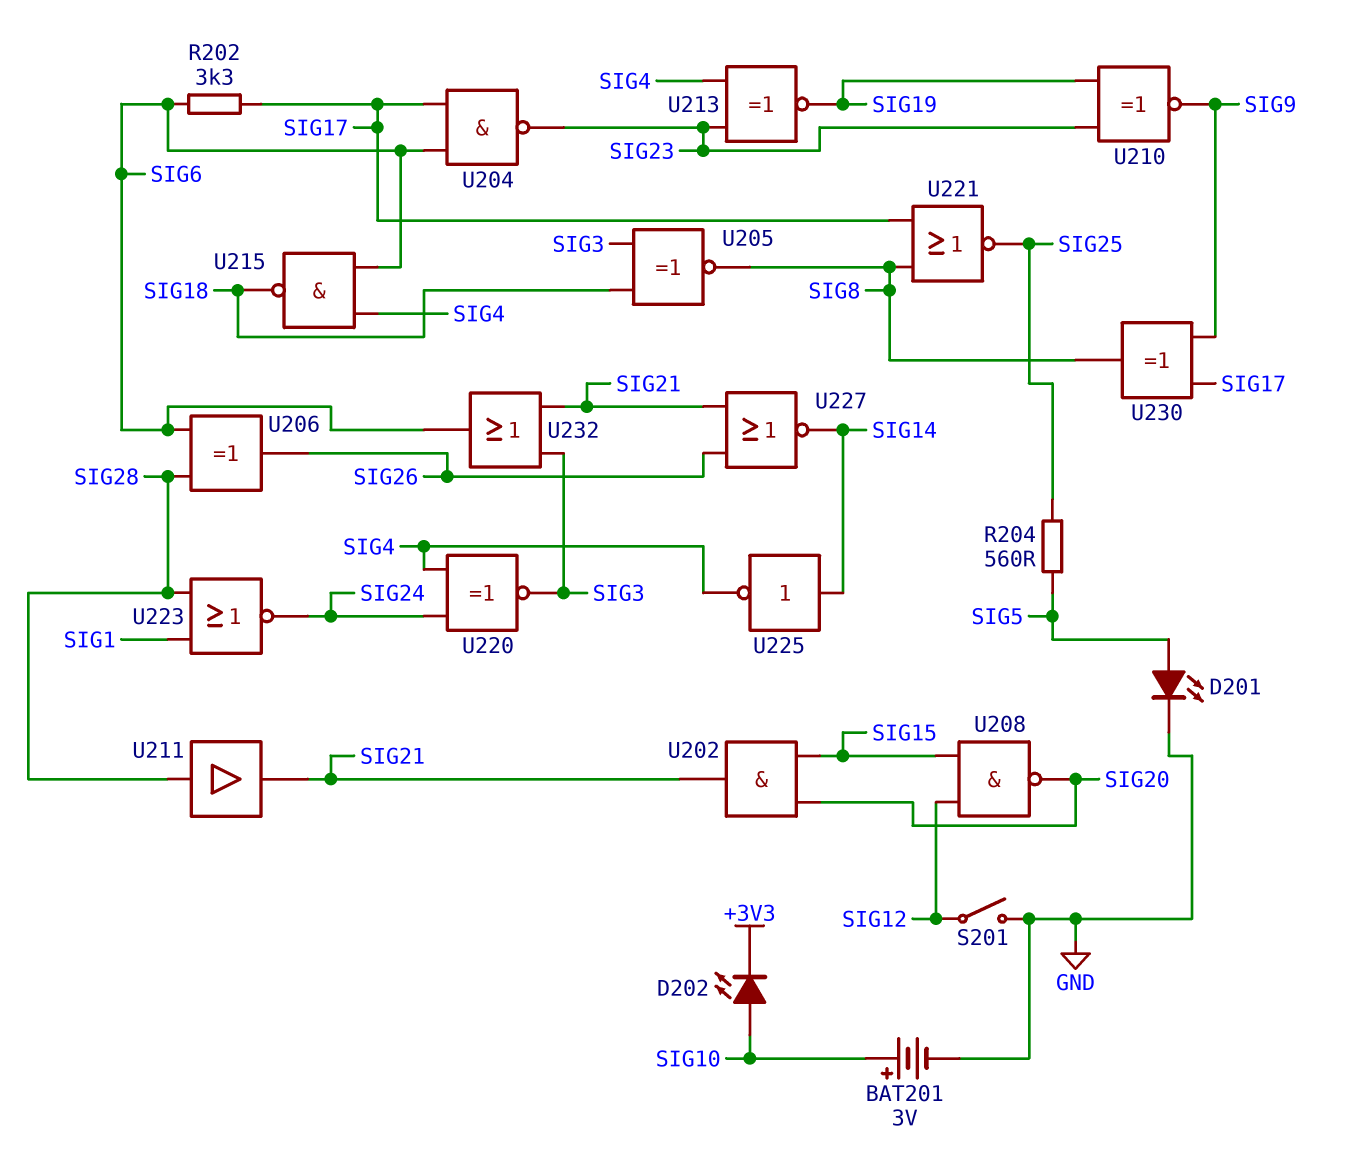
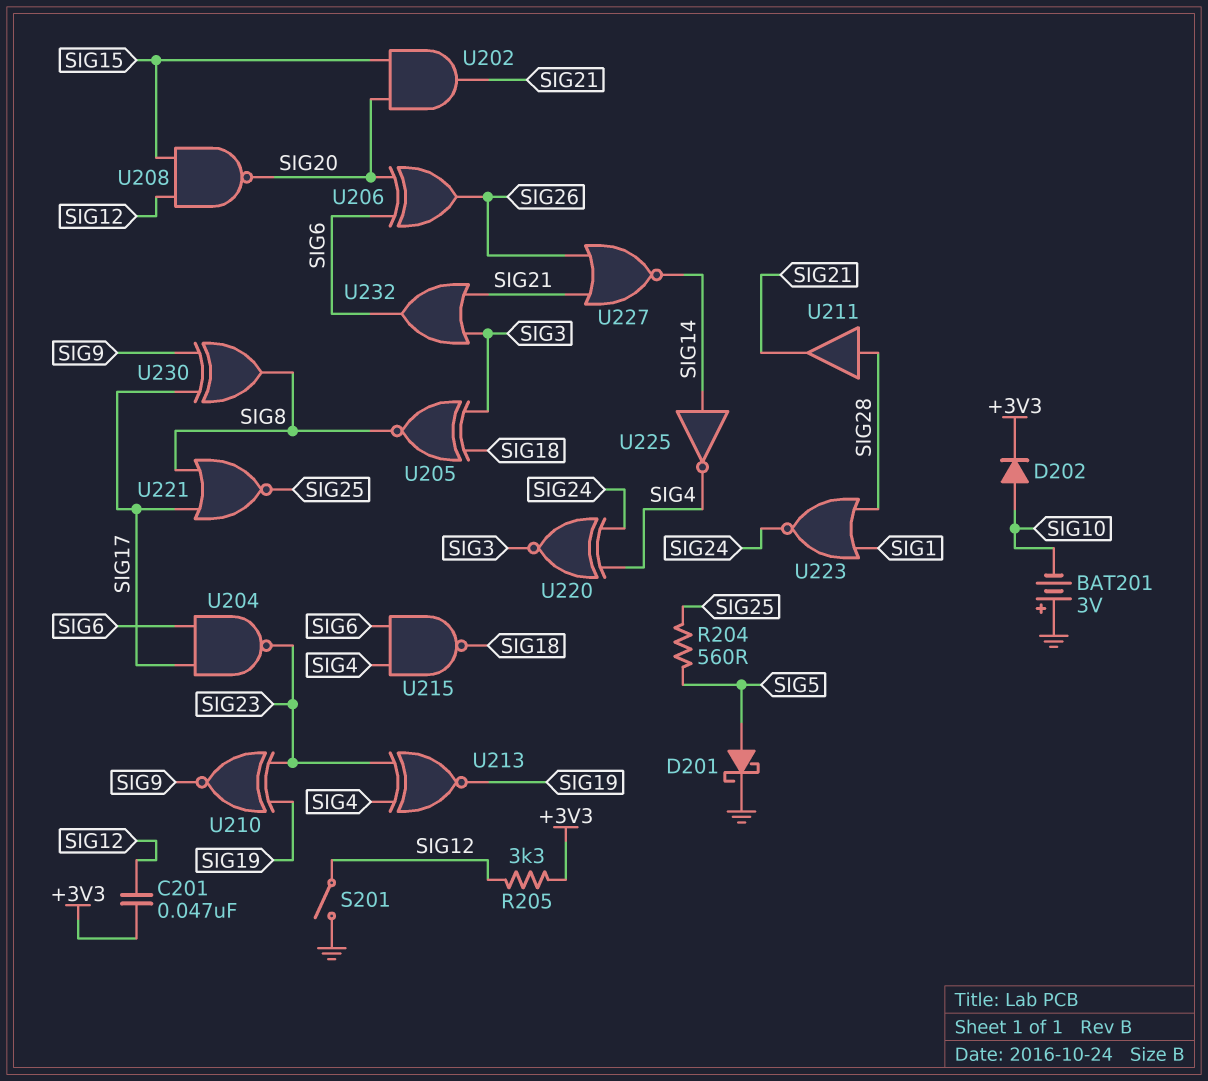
BAT201: 3V (plus SIG10, minus GND) -> 3V (plus GND, minus SIG10)
C201: none -> 47nF (+3V3, SIG12)
D201: LED (A SIG5, K GND) -> schottky (A SIG5, K GND)
D202: LED (A SIG10, K +3V3) -> diode (A SIG10, K +3V3)
R202: 3.3k (SIG6, SIG17) -> none
R205: none -> 3.3k (+3V3, SIG12)
U206: XOR (in SIG6, in SIG28, out SIG26) -> XOR (in SIG6, in SIG20, out SIG26)

